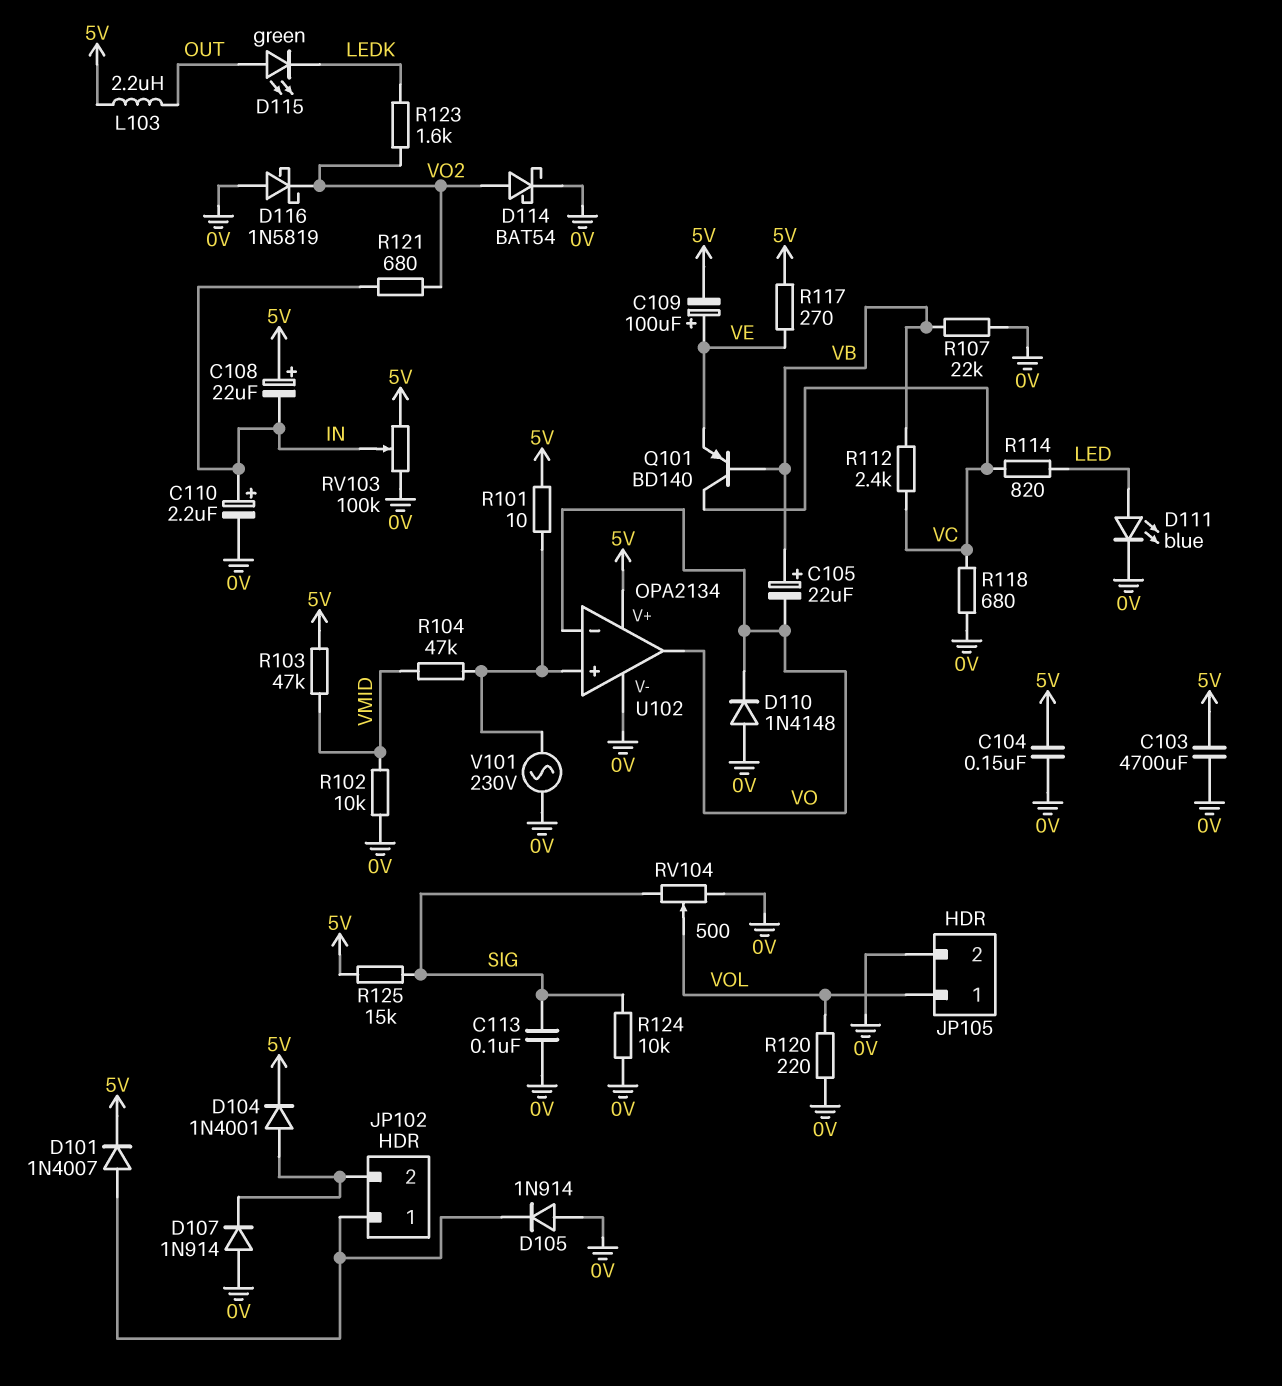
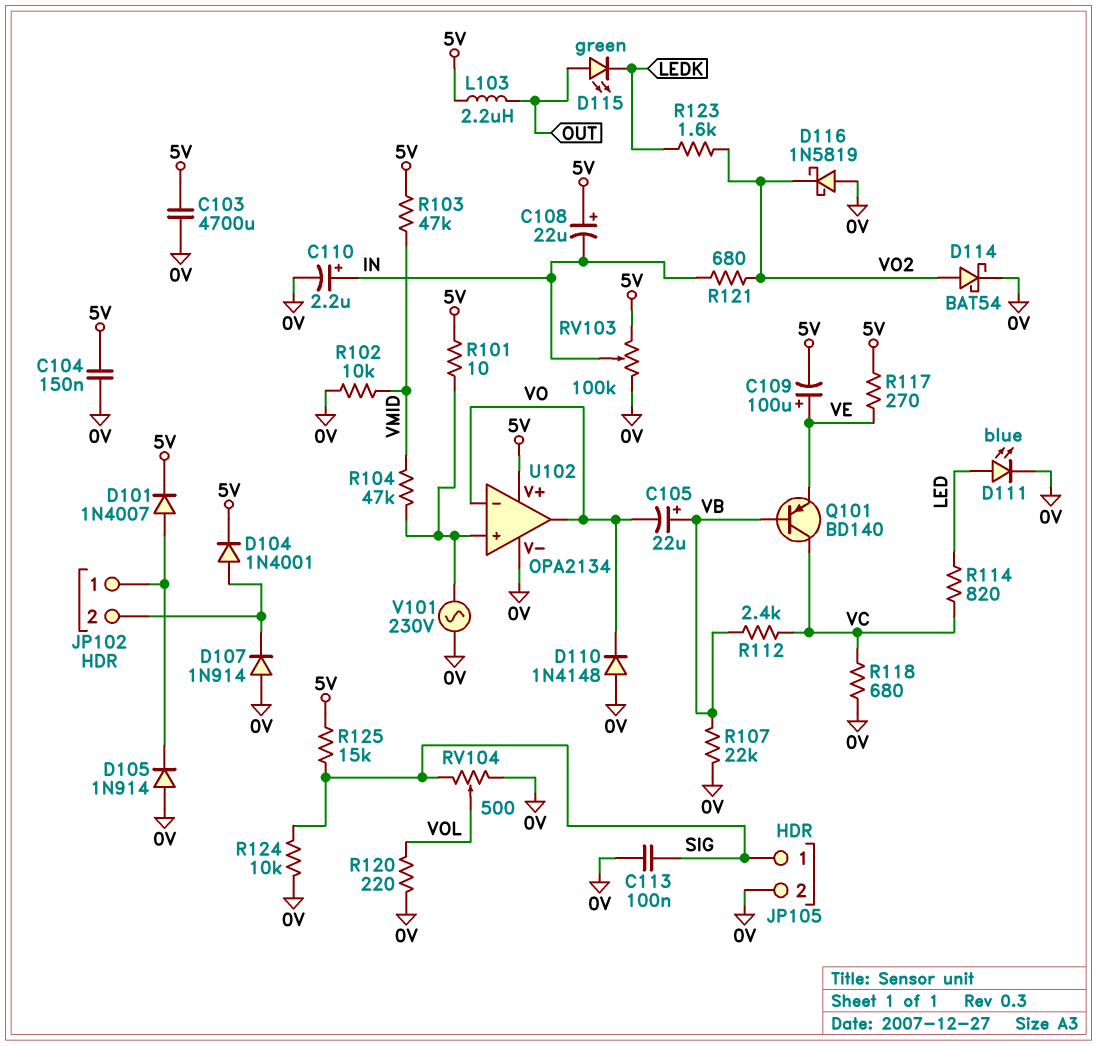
JP105 pin 1: VOL -> SIG

